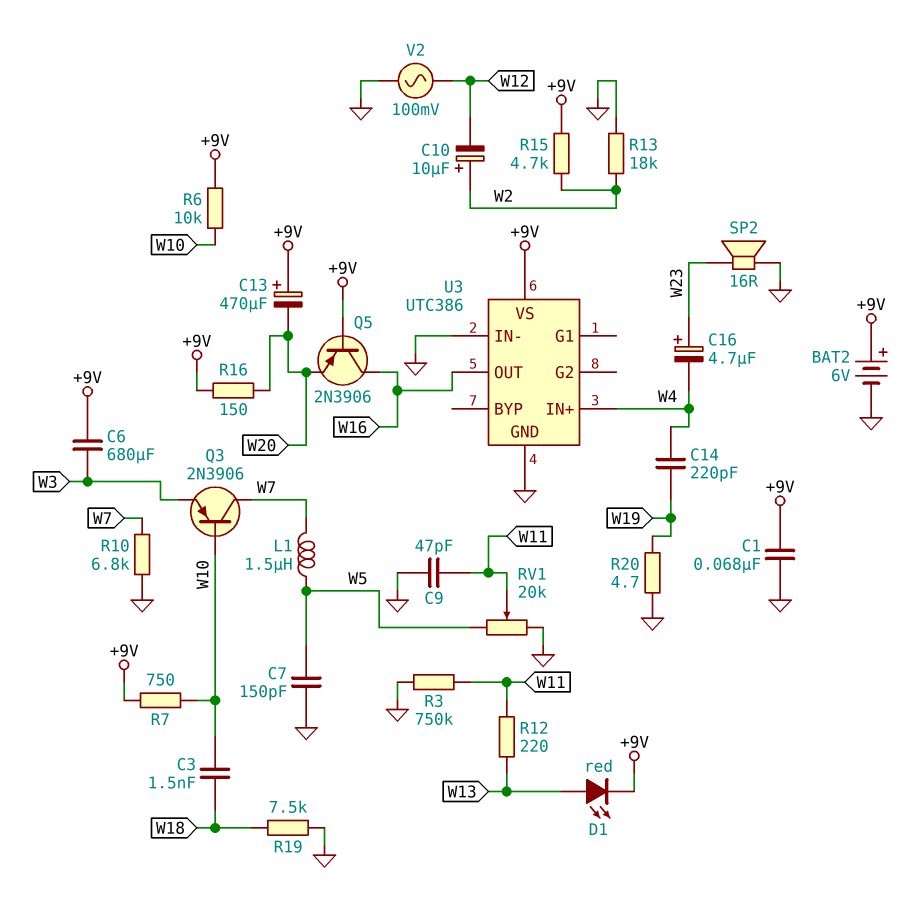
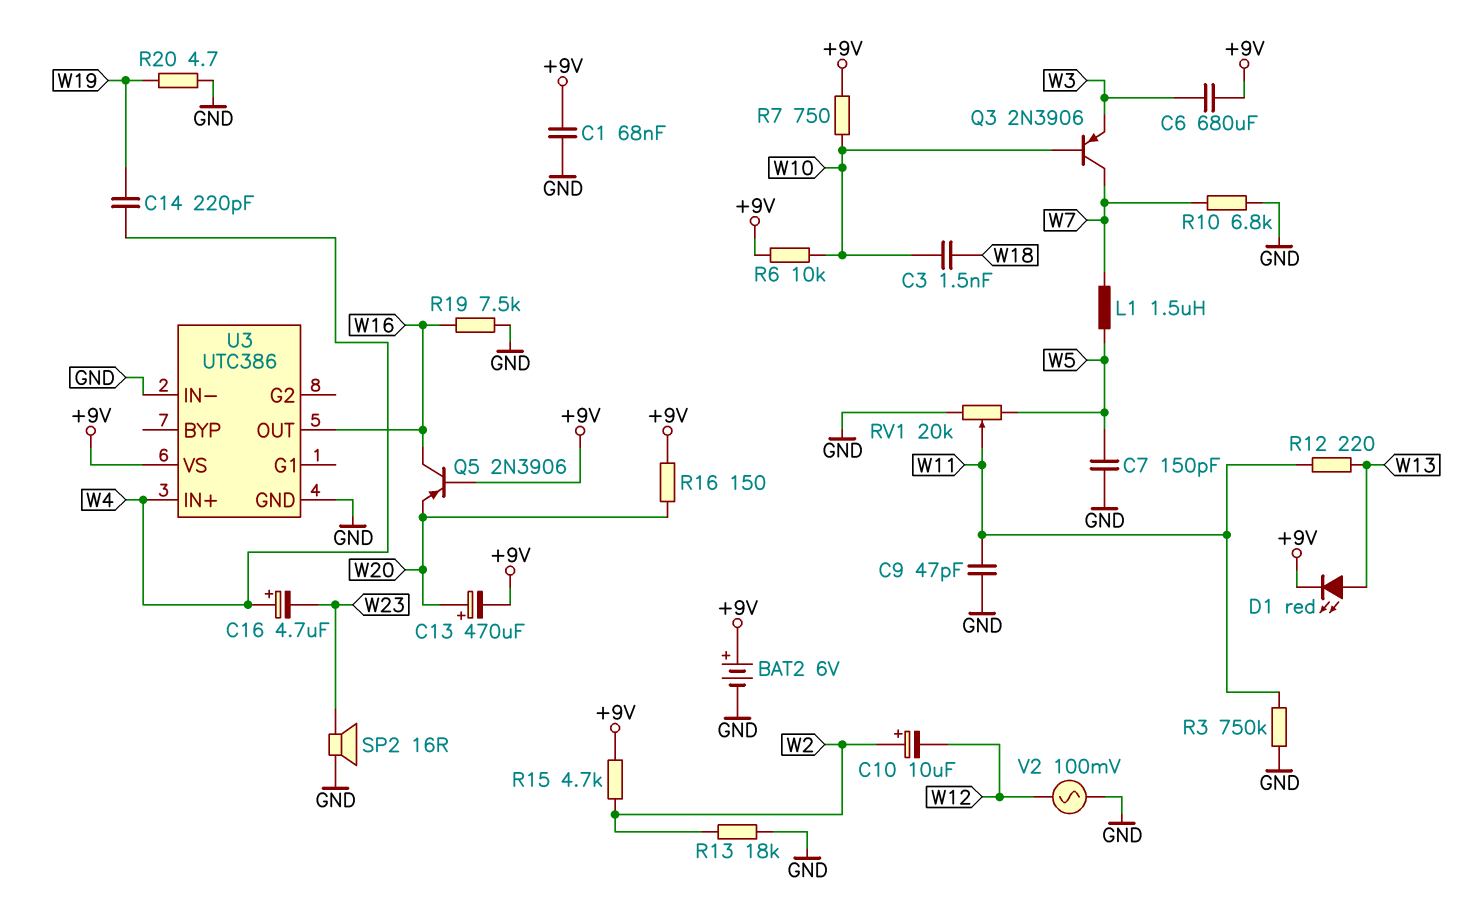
C13: 470uF (plus +9V, minus W20) -> 470uF (plus W20, minus +9V)
C16: 4.7uF (plus W23, minus W4) -> 4.7uF (plus W4, minus W23)
R19: 7.5k (GND, W18) -> 7.5k (GND, W16)

